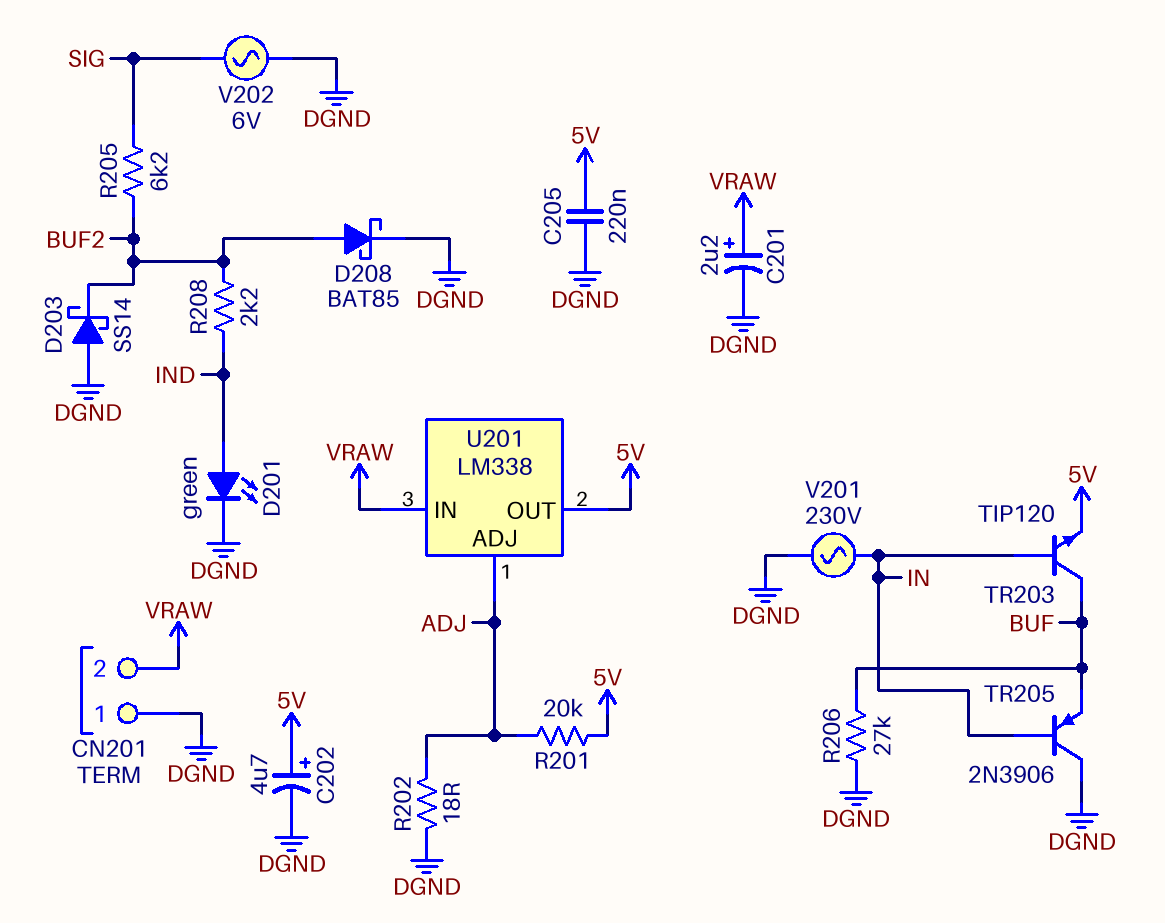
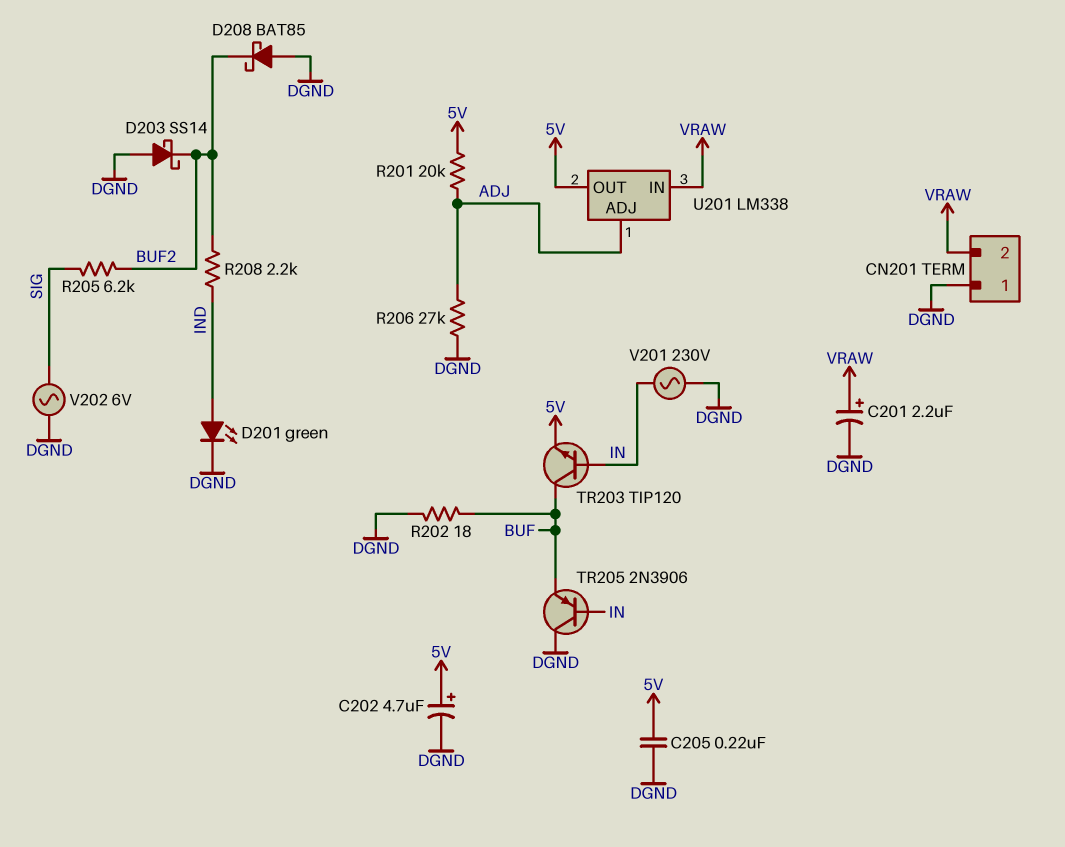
D208: schottky BAT85 (A BUF2, K DGND) -> schottky BAT85 (A DGND, K BUF2)
R202: 18 (ADJ, DGND) -> 18 (BUF, DGND)
R206: 27k (BUF, DGND) -> 27k (ADJ, DGND)

